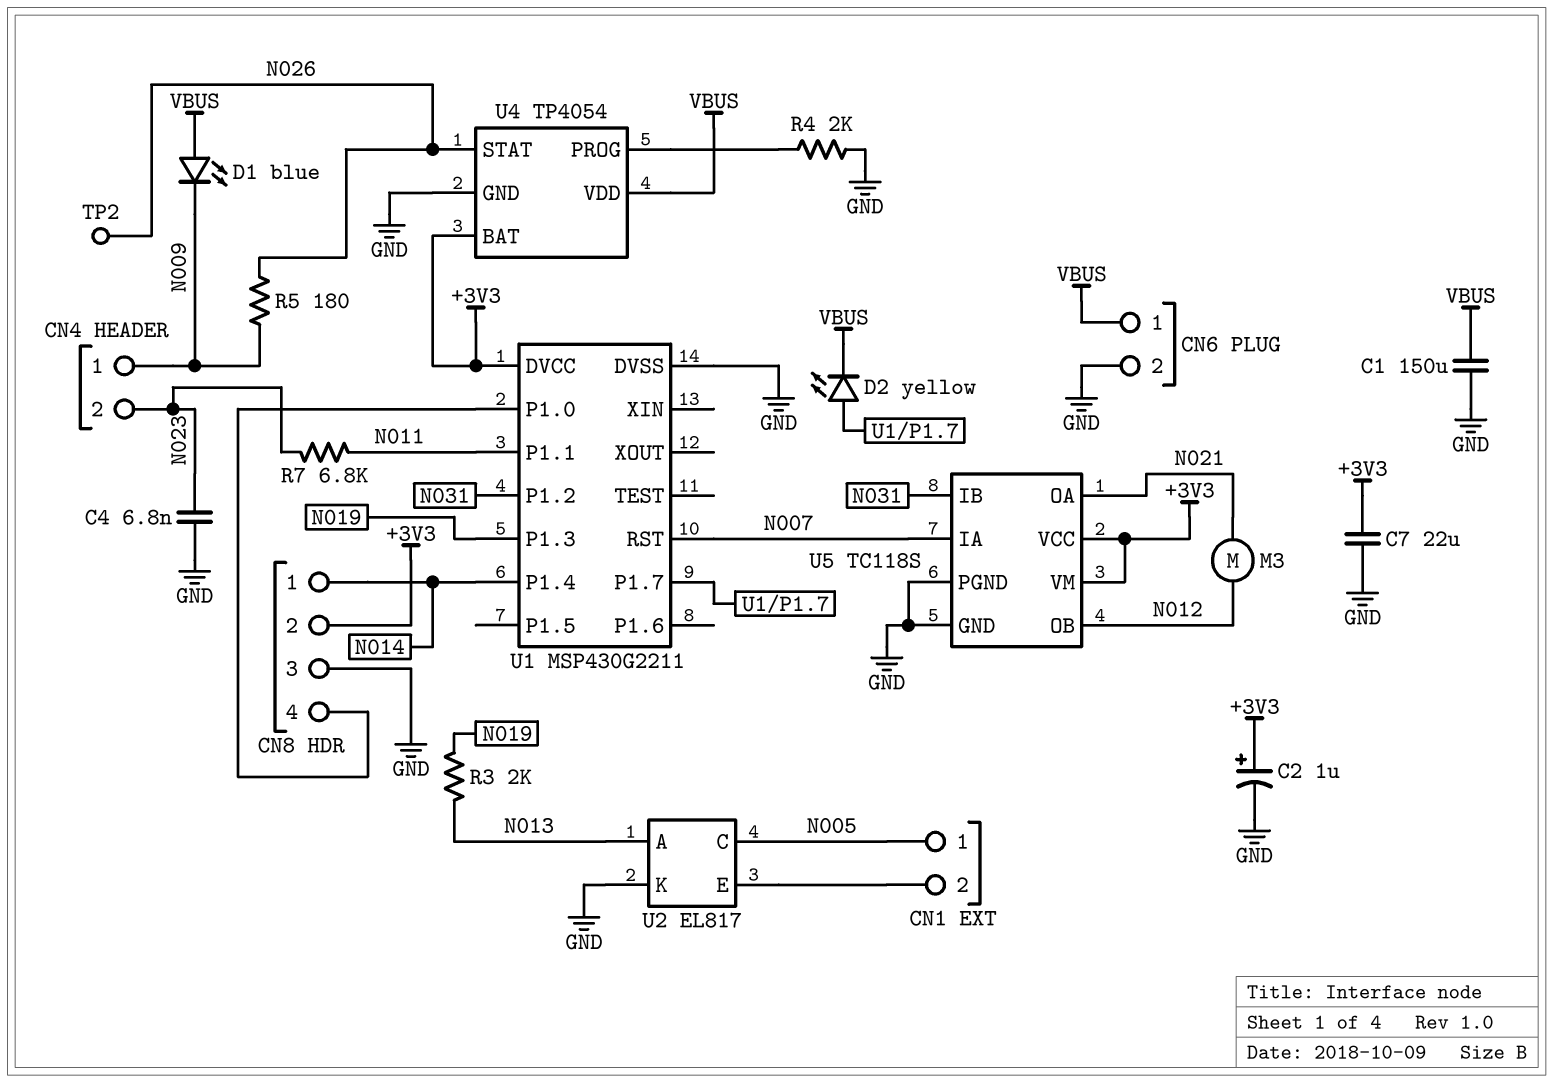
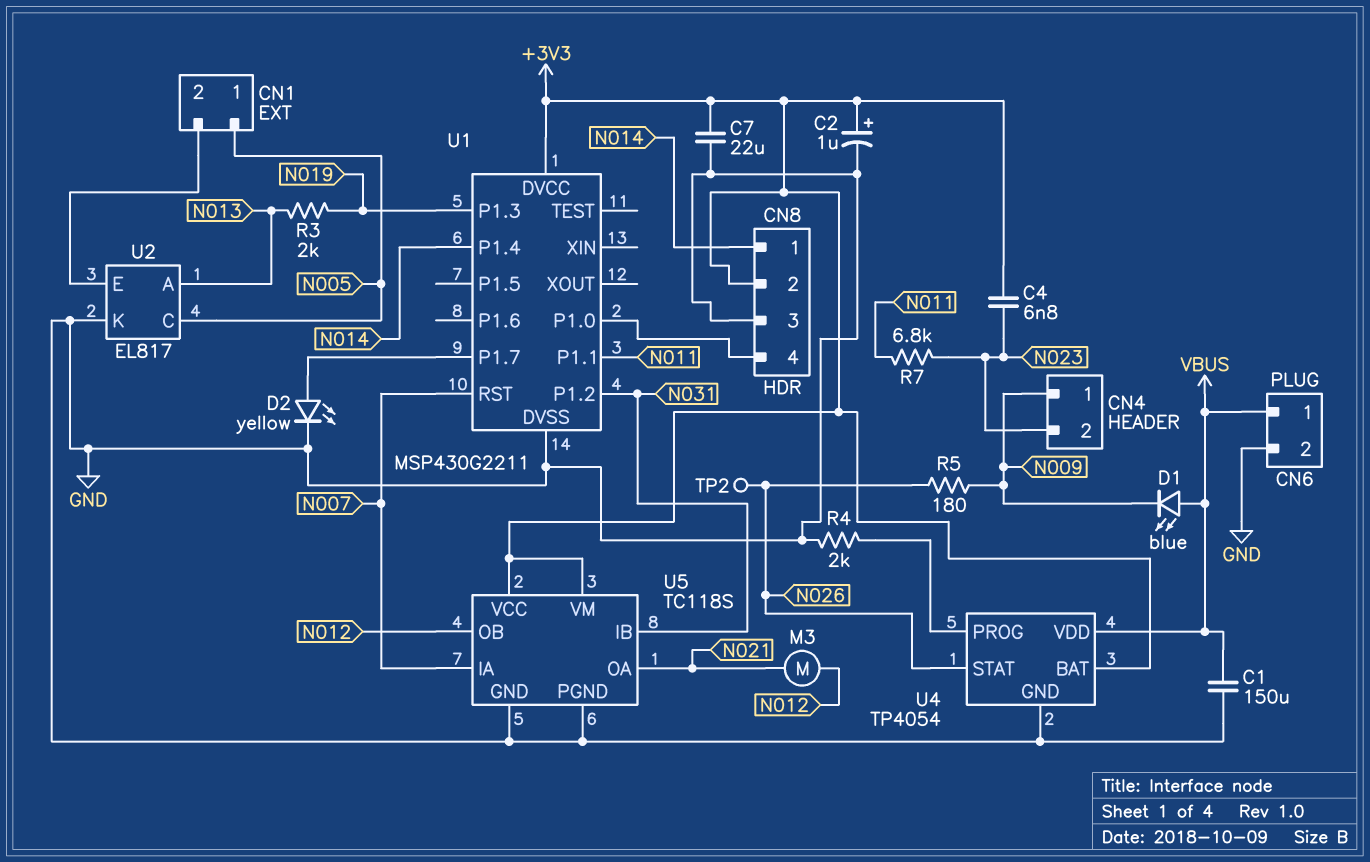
C4: 6.8nF (GND, N023) -> 6.8nF (+3V3, N023)
D2: LED yellow (A U1/P1.7, K VBUS) -> LED yellow (A U1/P1.7, K GND)

